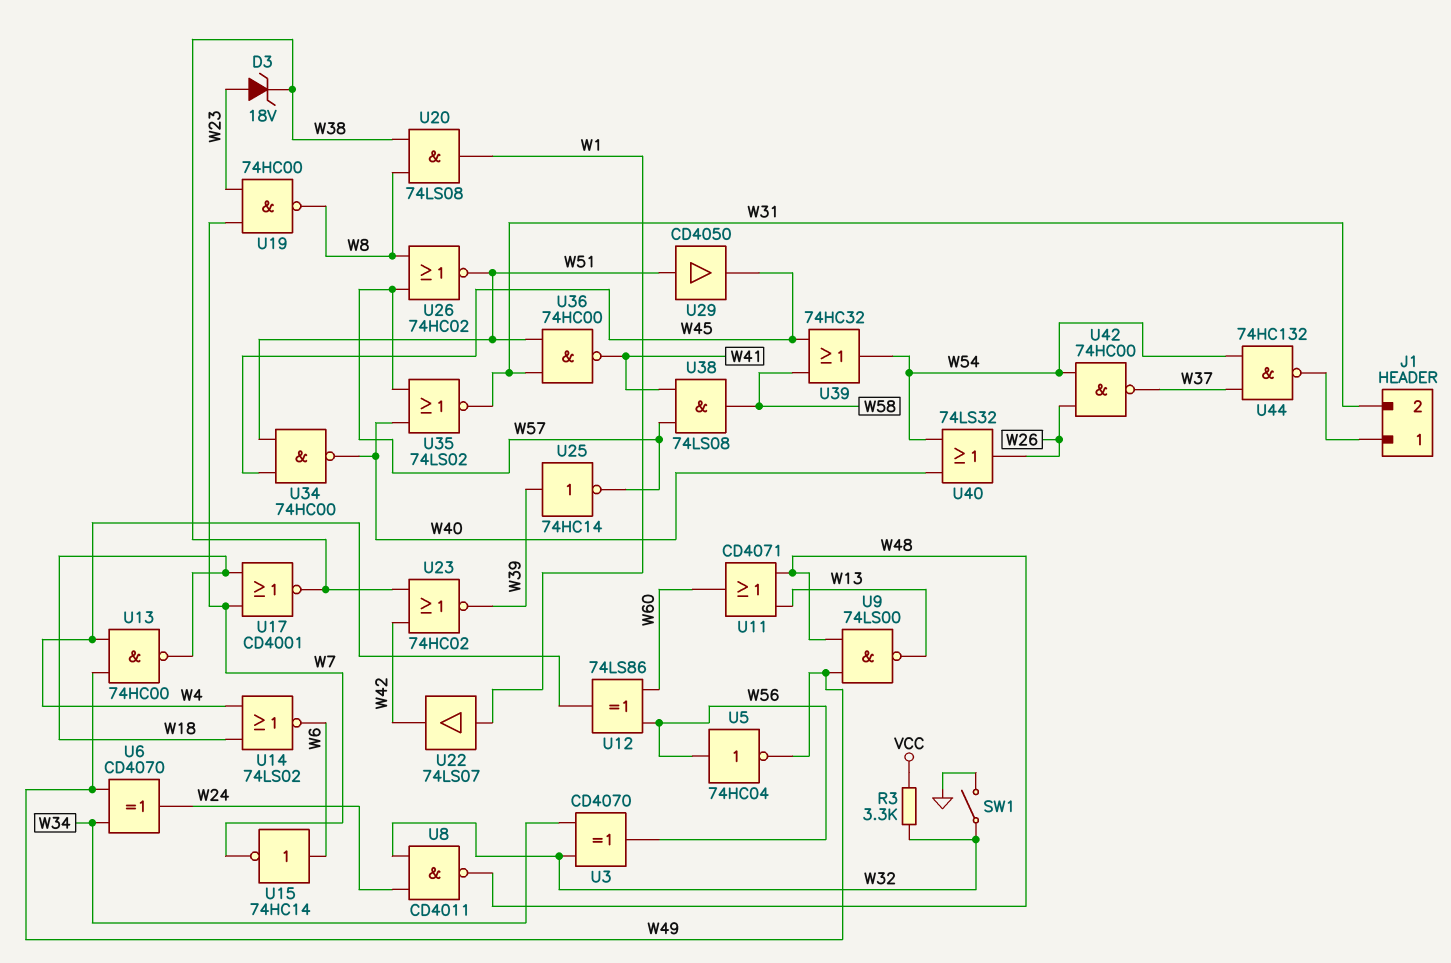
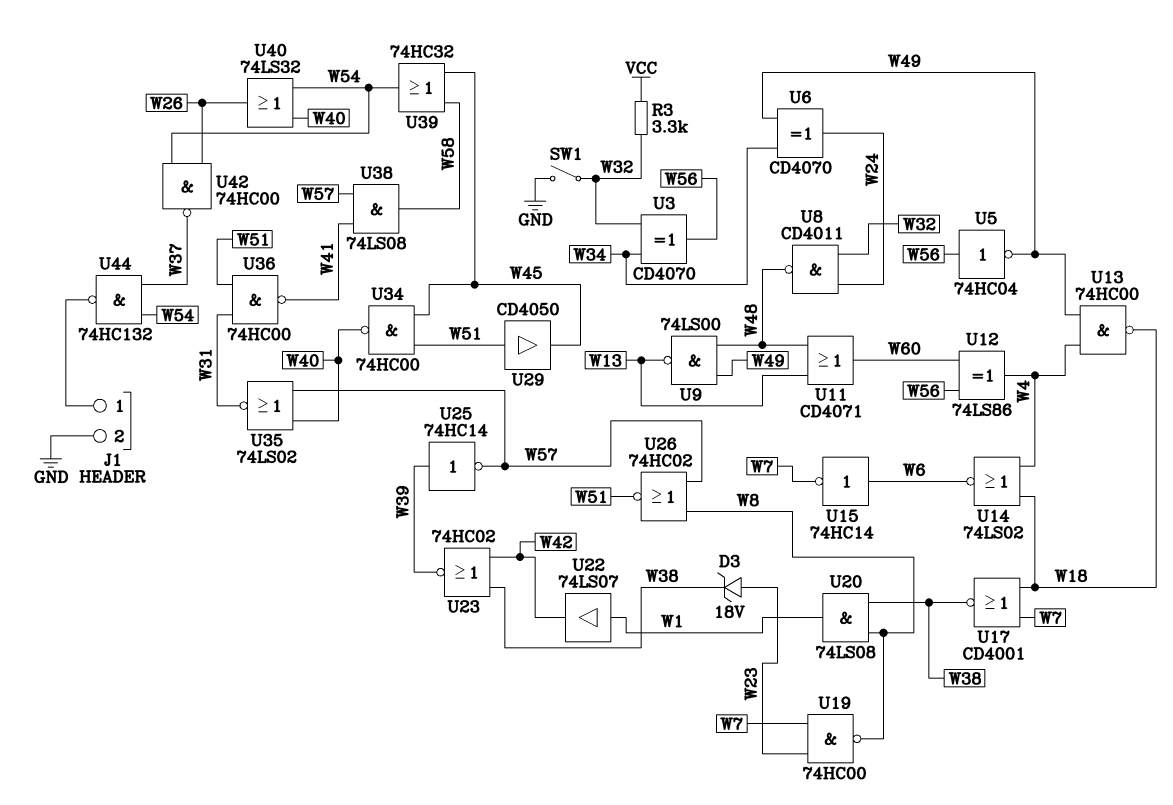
J1 pin 2: W31 -> GND

